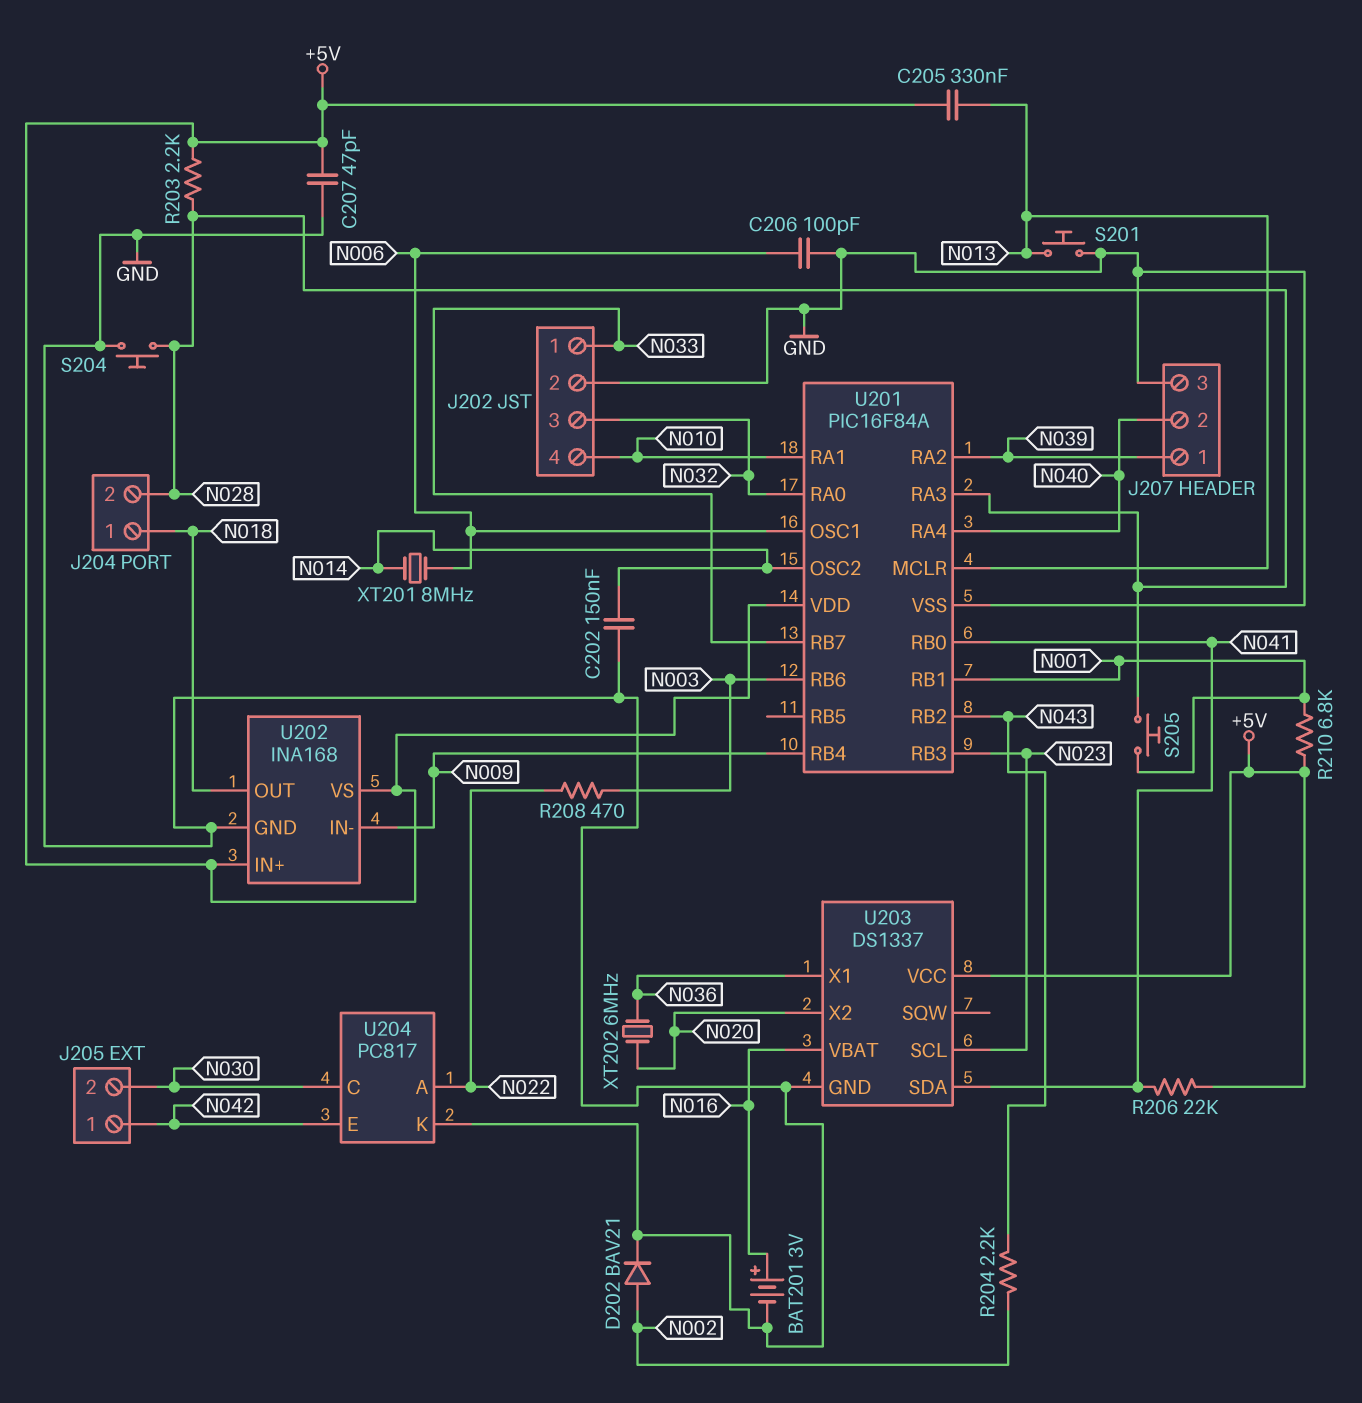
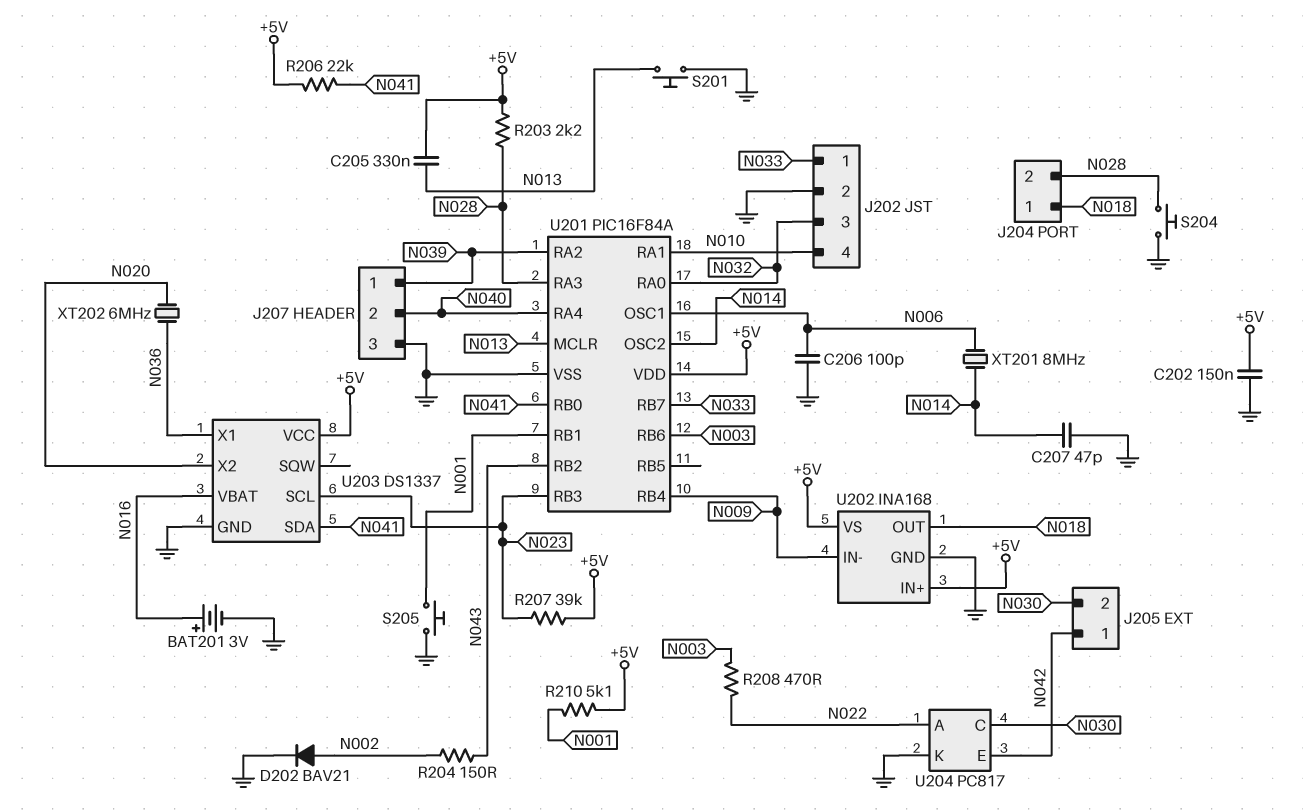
C202: 150nF (GND, N014) -> 150nF (+5V, GND)
C207: 47pF (+5V, GND) -> 47pF (GND, N014)
R204: 2.2k (N002, N043) -> 150 (N002, N043)
R207: none -> 39k (+5V, N023)
R210: 6.8k (+5V, N001) -> 5.1k (+5V, N001)
S205: button (N001, N028) -> button (GND, N001)

